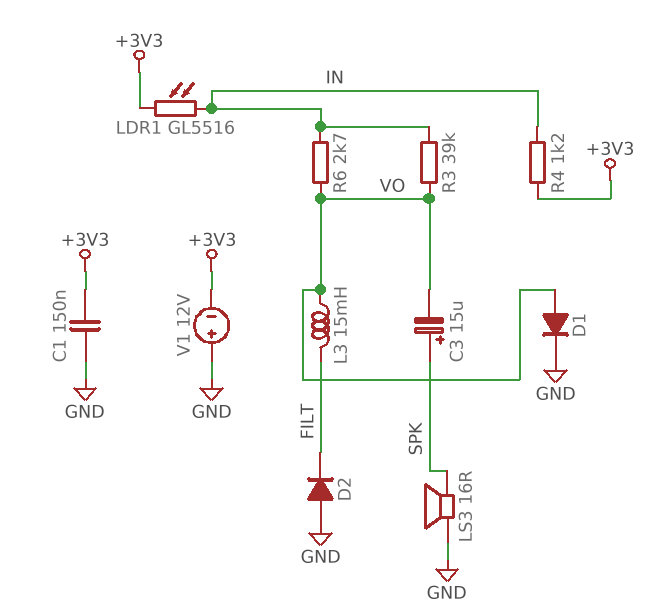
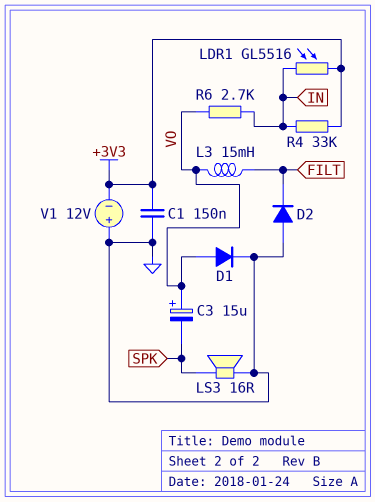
C3: 15uF (plus SPK, minus VO) -> 15uF (plus VO, minus SPK)
R3: 39k (IN, VO) -> none
R4: 1.2k (+3V3, IN) -> 33k (+3V3, IN)

